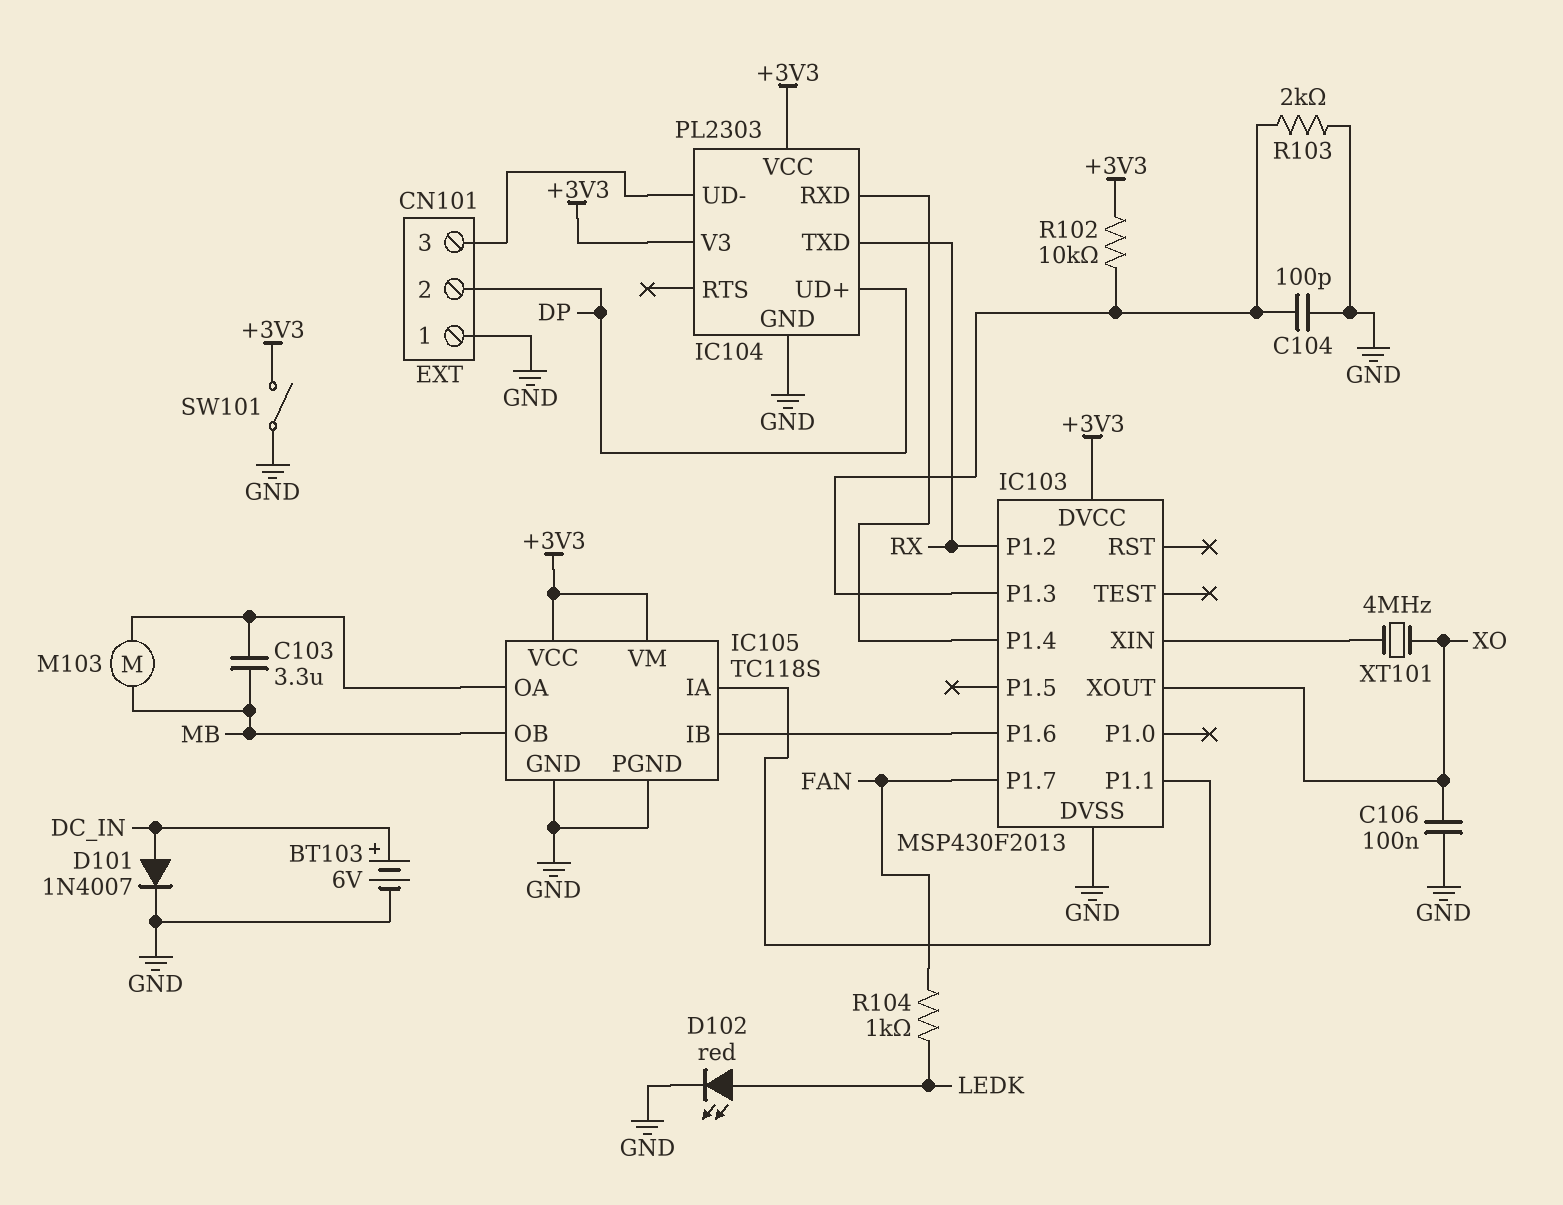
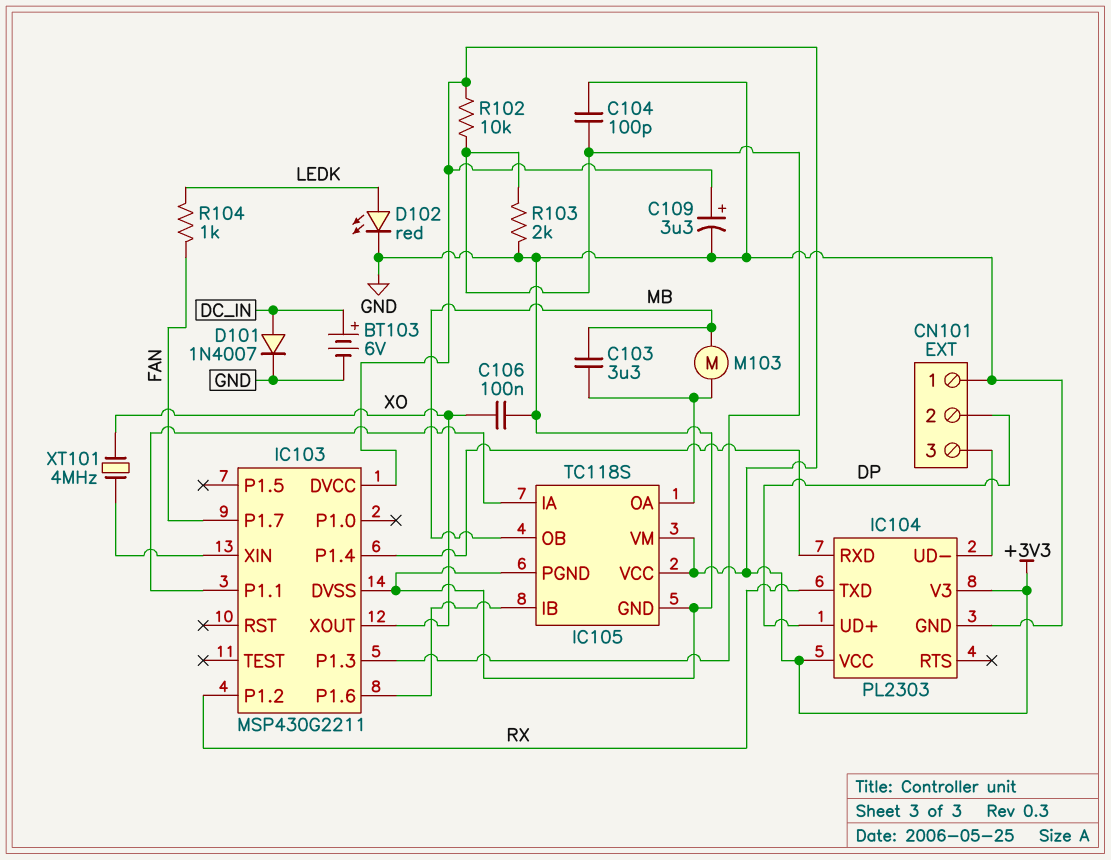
C109: none -> 3.3uF (plus +3V3, minus GND)
IC103: MSP430F2013 -> MSP430G2211
SW101: switch (+3V3, GND) -> none

